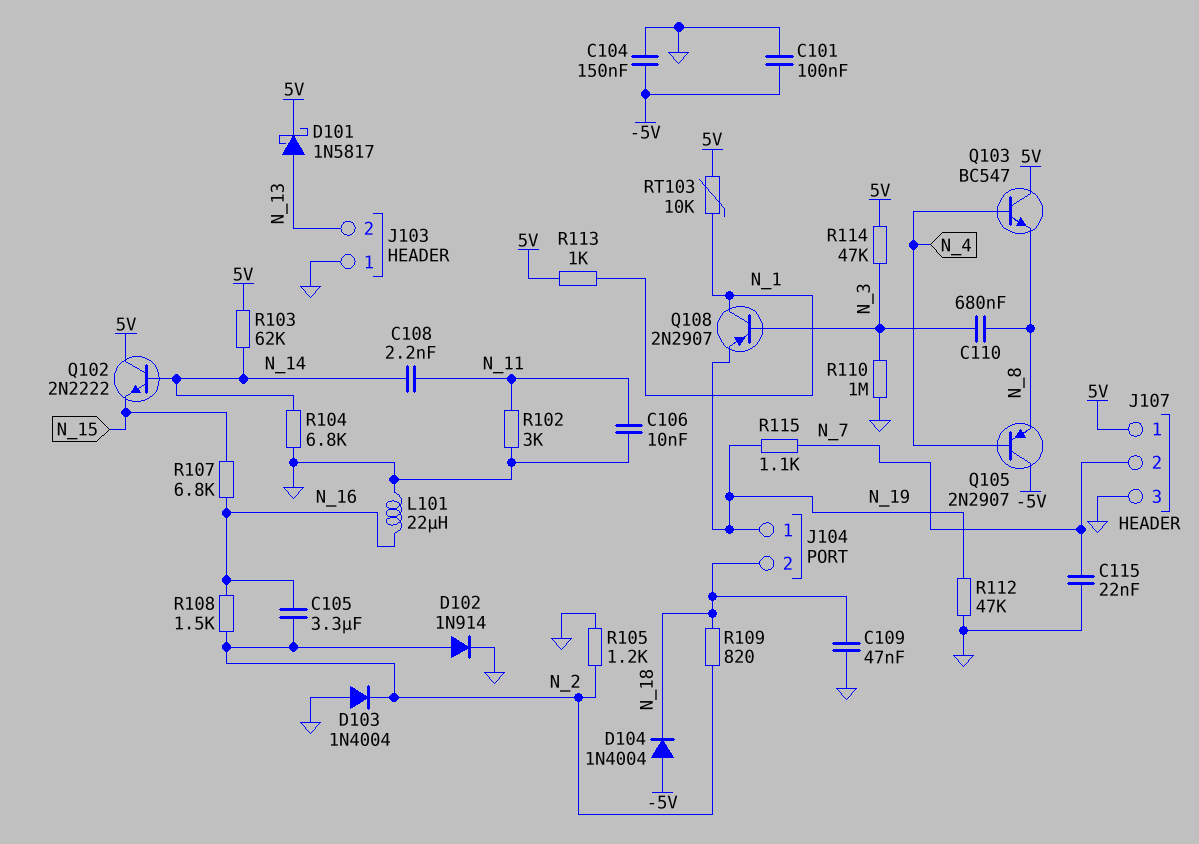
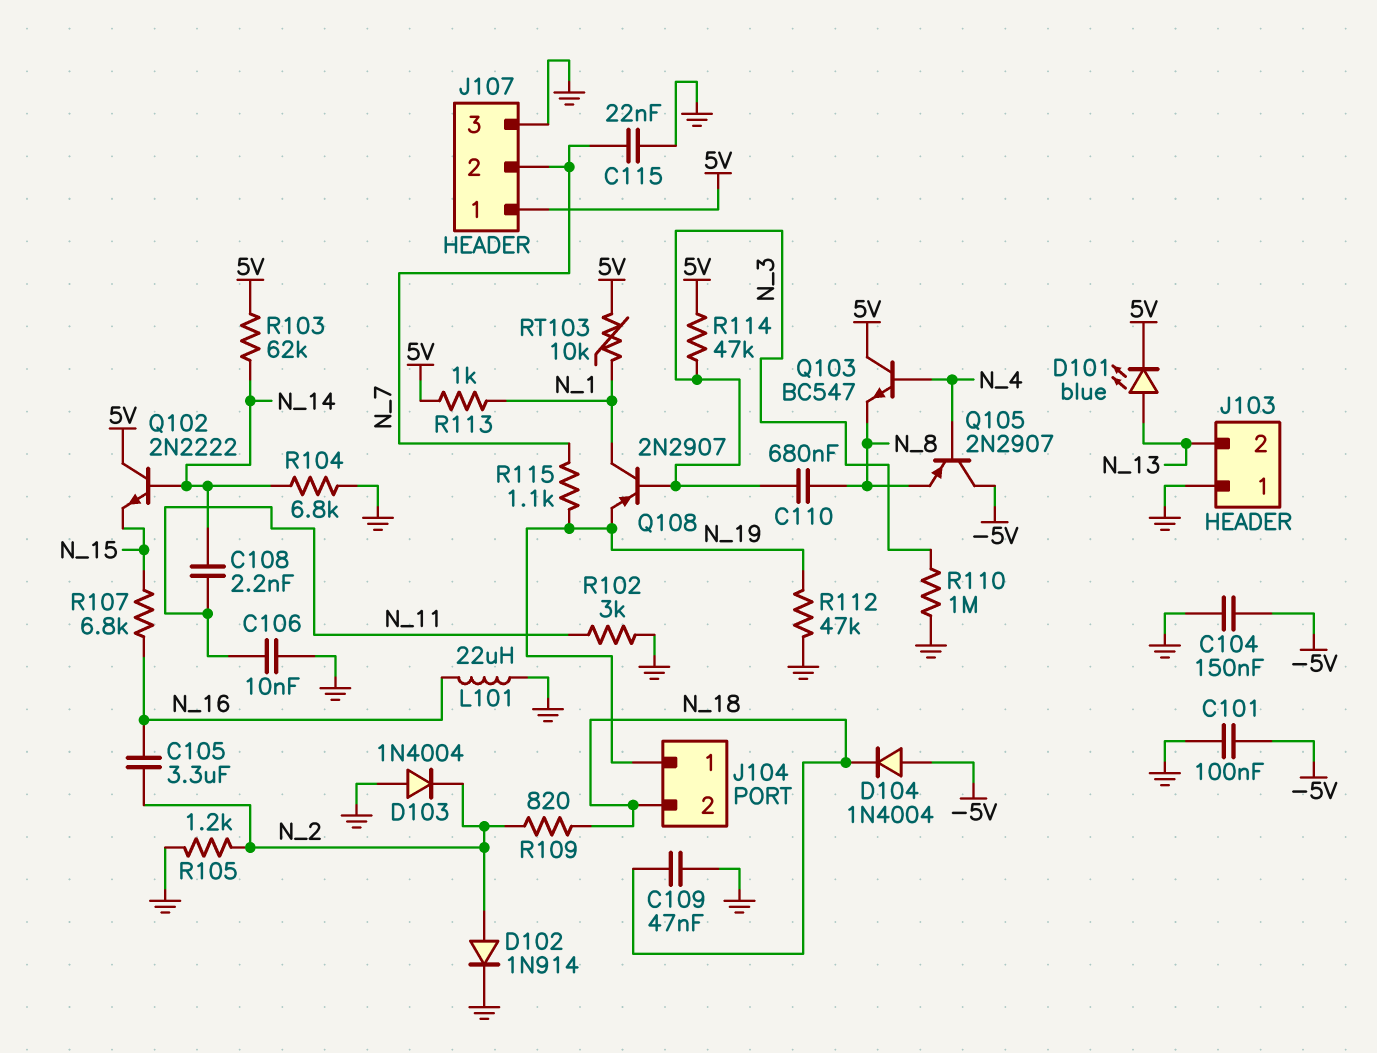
D101: schottky 1N5817 (A N_13, K 5V) -> LED blue (A N_13, K 5V)
R108: 1.5k (N_2, N_16) -> none

